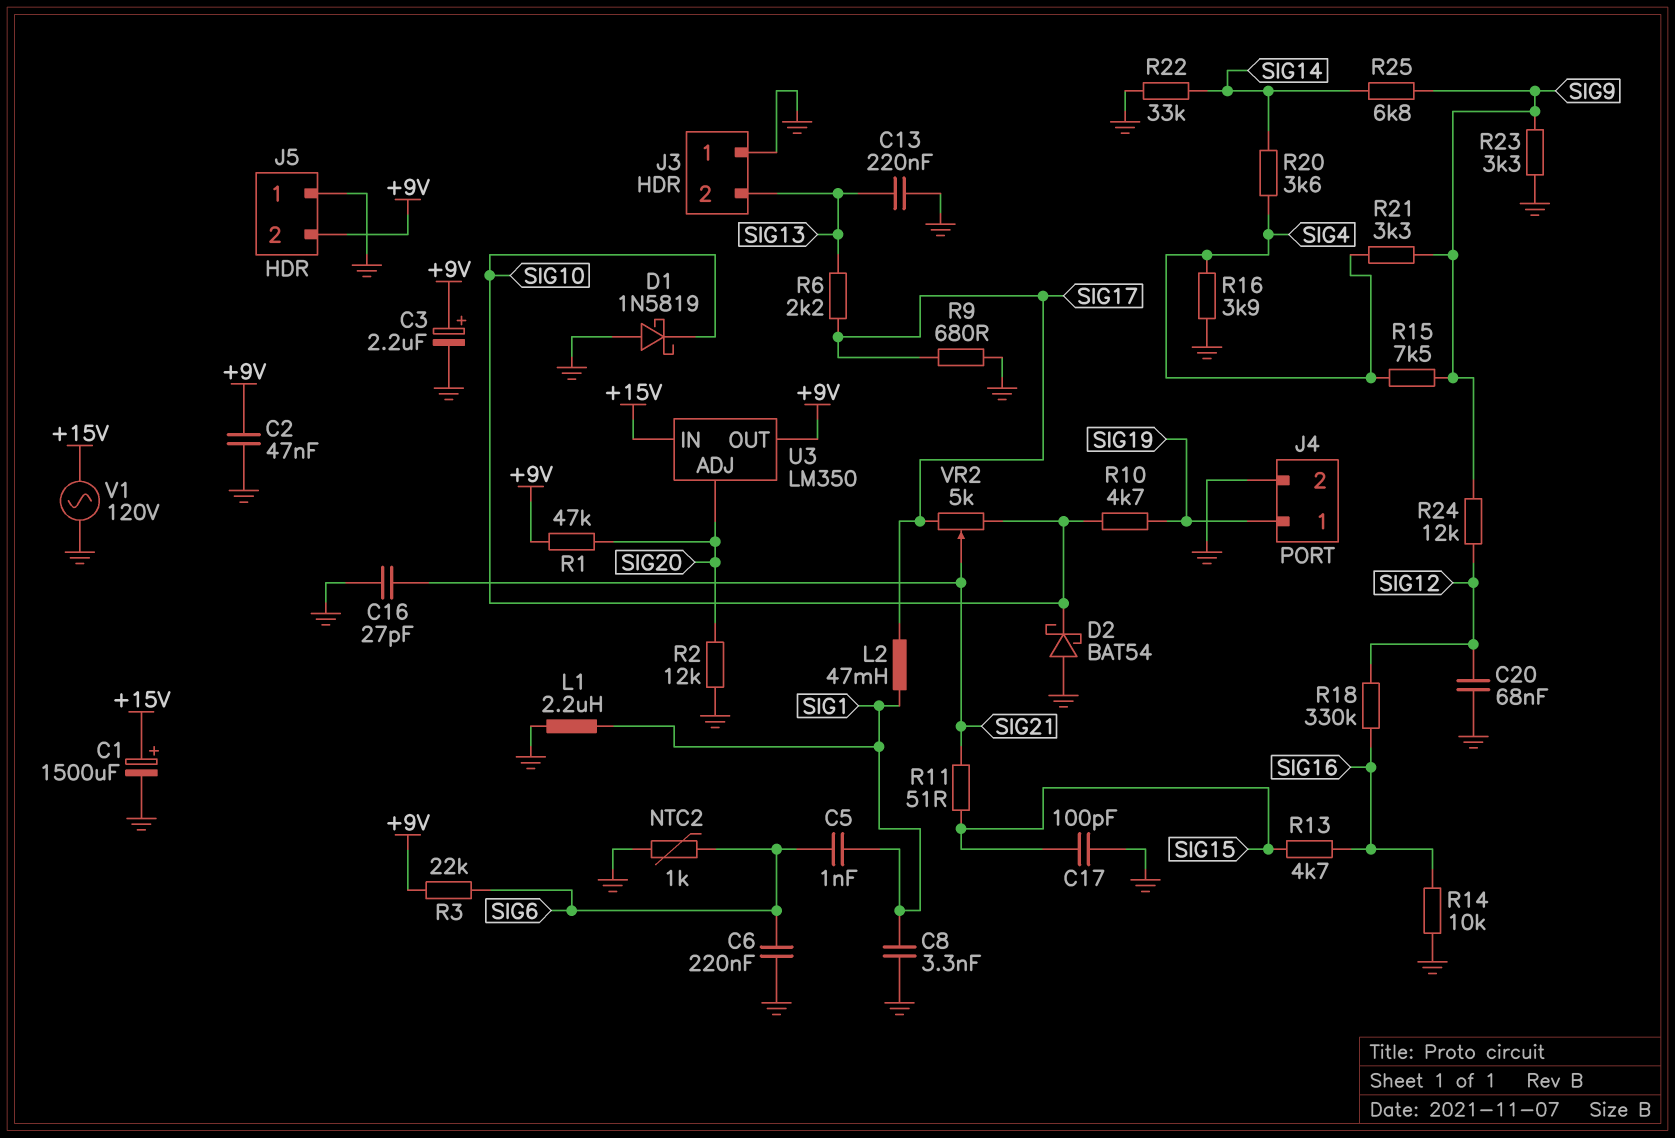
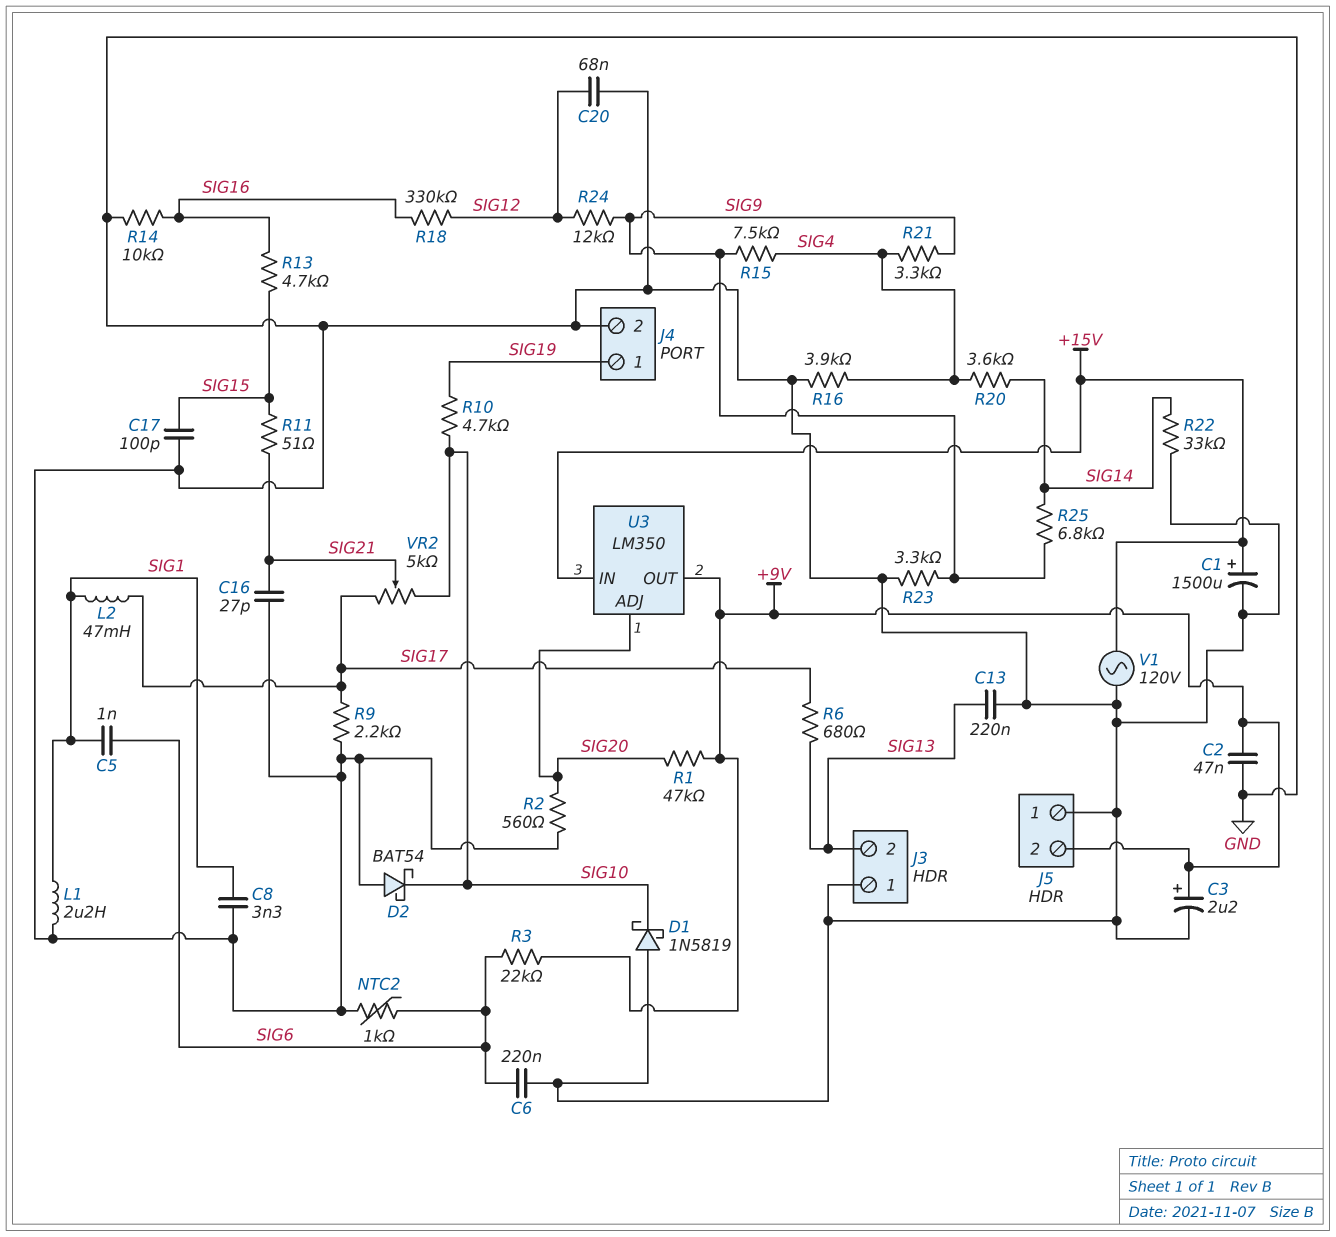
R2: 12k (GND, SIG20) -> 560 (GND, SIG20)
R6: 2.2k (SIG13, SIG17) -> 680 (SIG13, SIG17)
R9: 680 (GND, SIG17) -> 2.2k (GND, SIG17)

